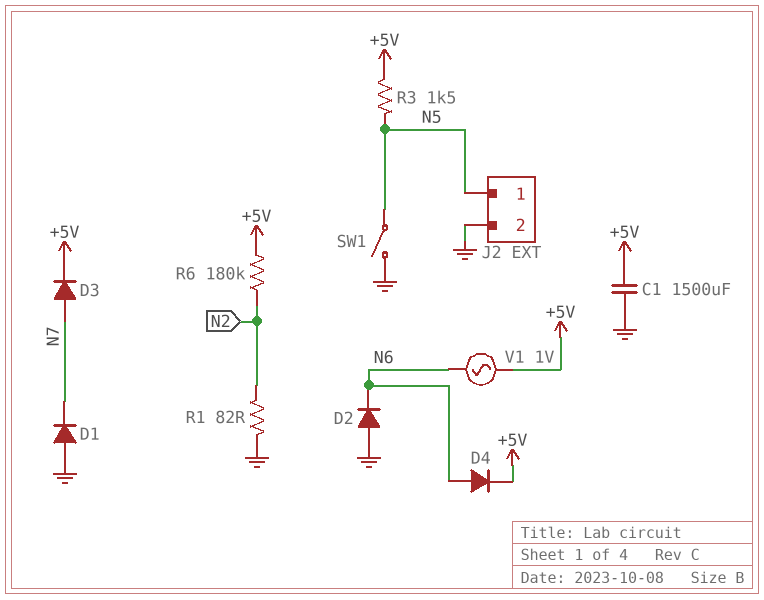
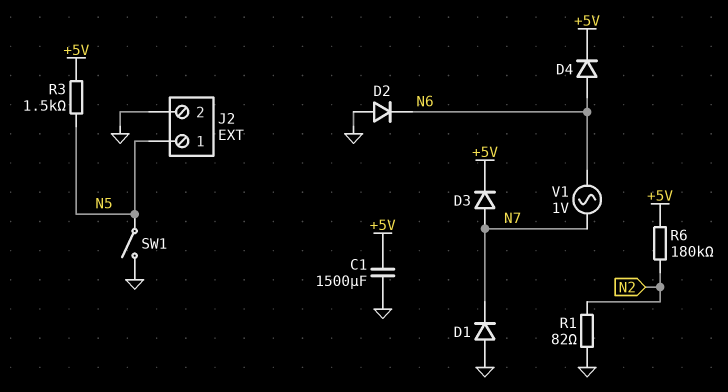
V1: AC 1V (+5V, N6) -> AC 1V (N6, N7)

